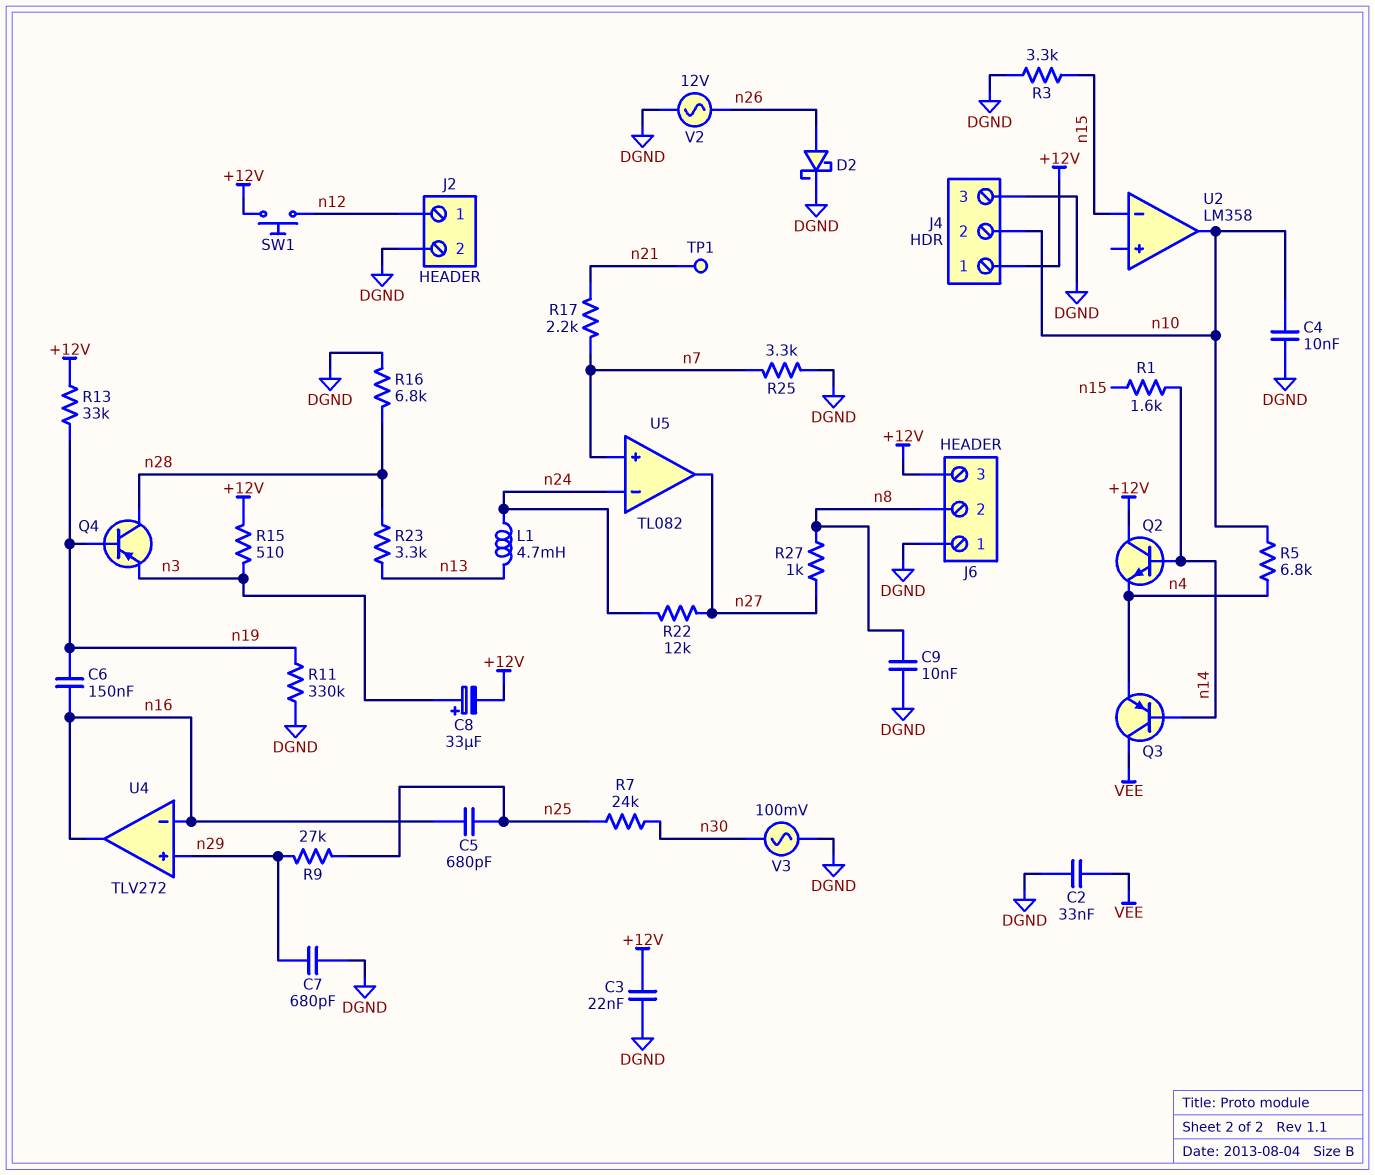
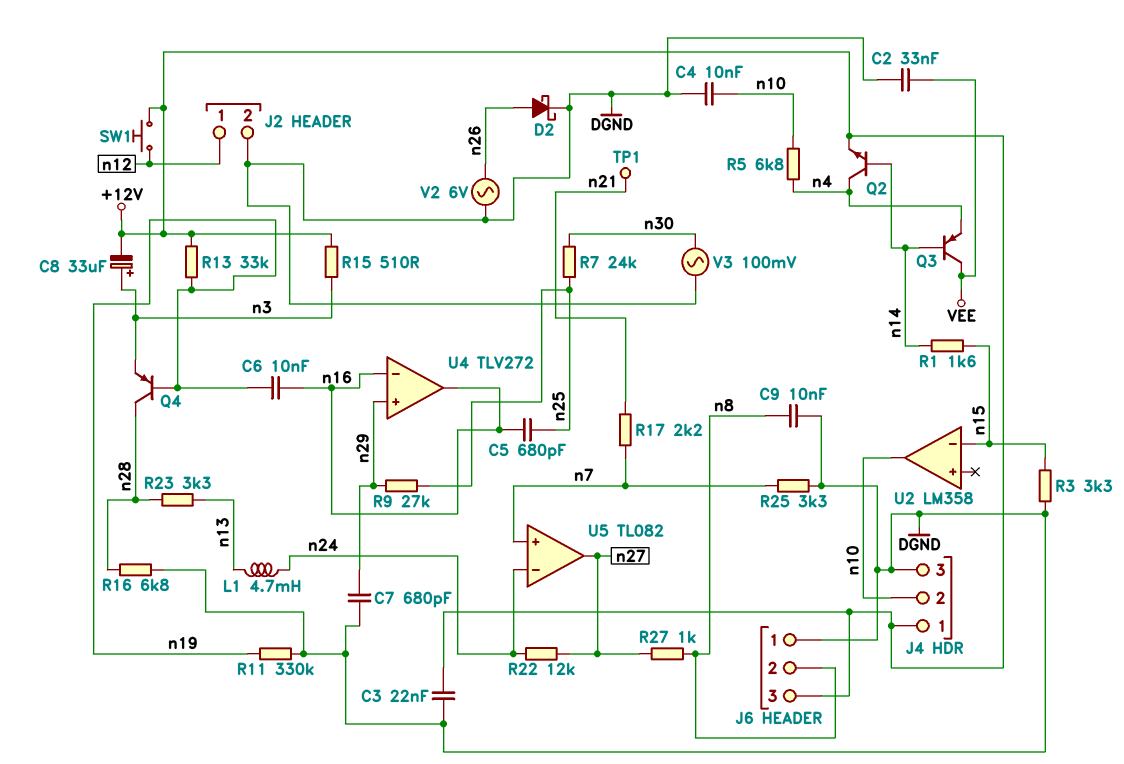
C6: 150nF (n16, n19) -> 10nF (n16, n19)
Q2: NPN (B n14, C +12V, E n4) -> NPN (B n14, C n4, E +12V)
V2: AC 12V (DGND, n26) -> AC 6V (DGND, n26)

